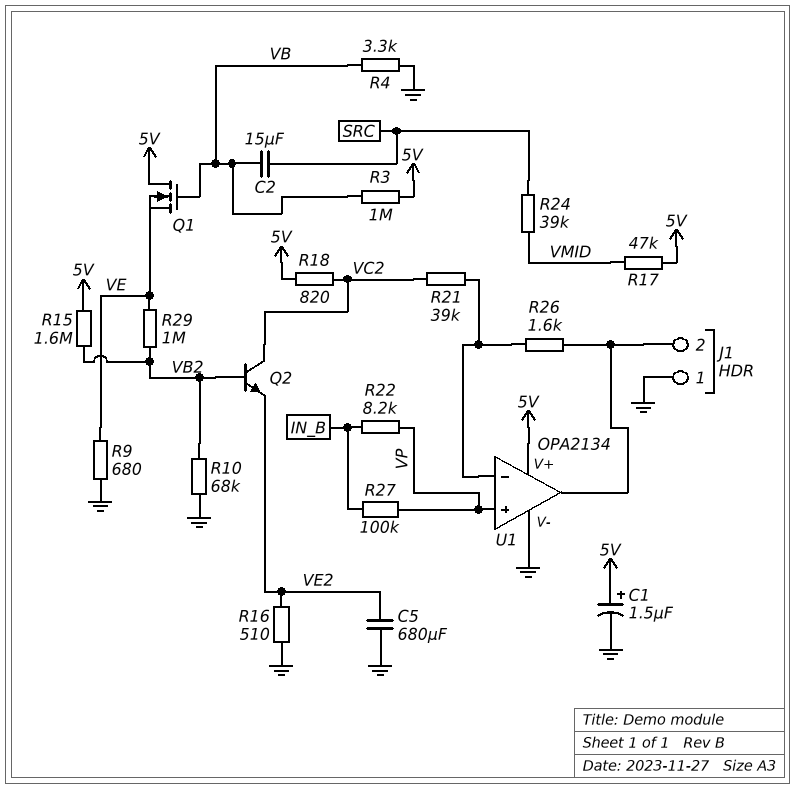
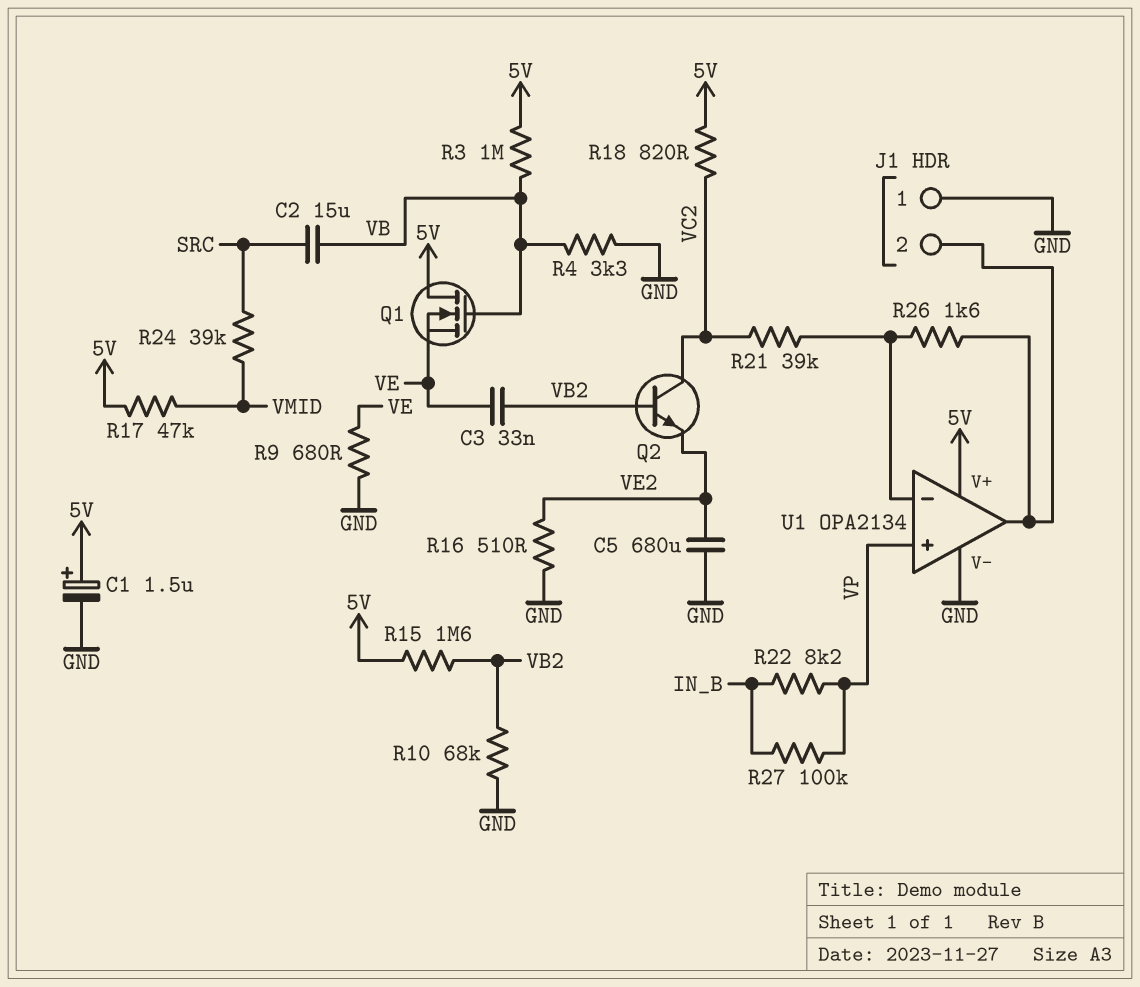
C3: none -> 33nF (VB2, VE)
R29: 1M (VB2, VE) -> none

